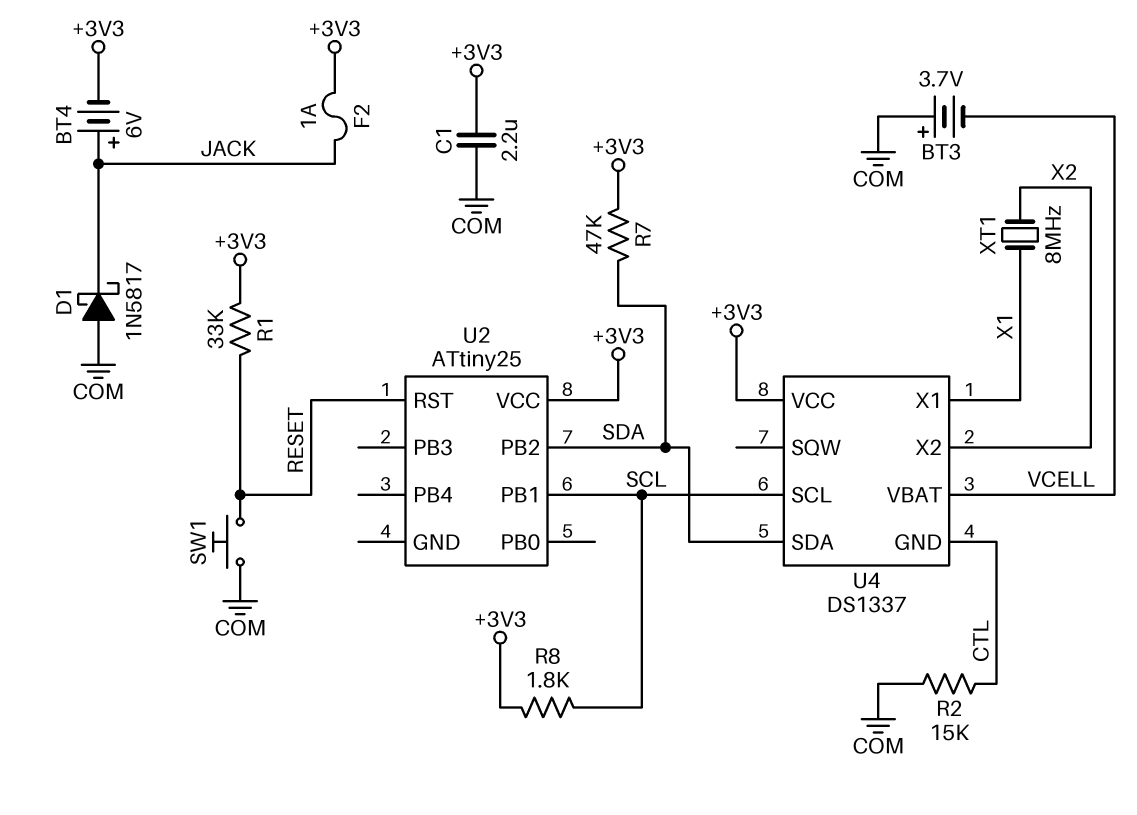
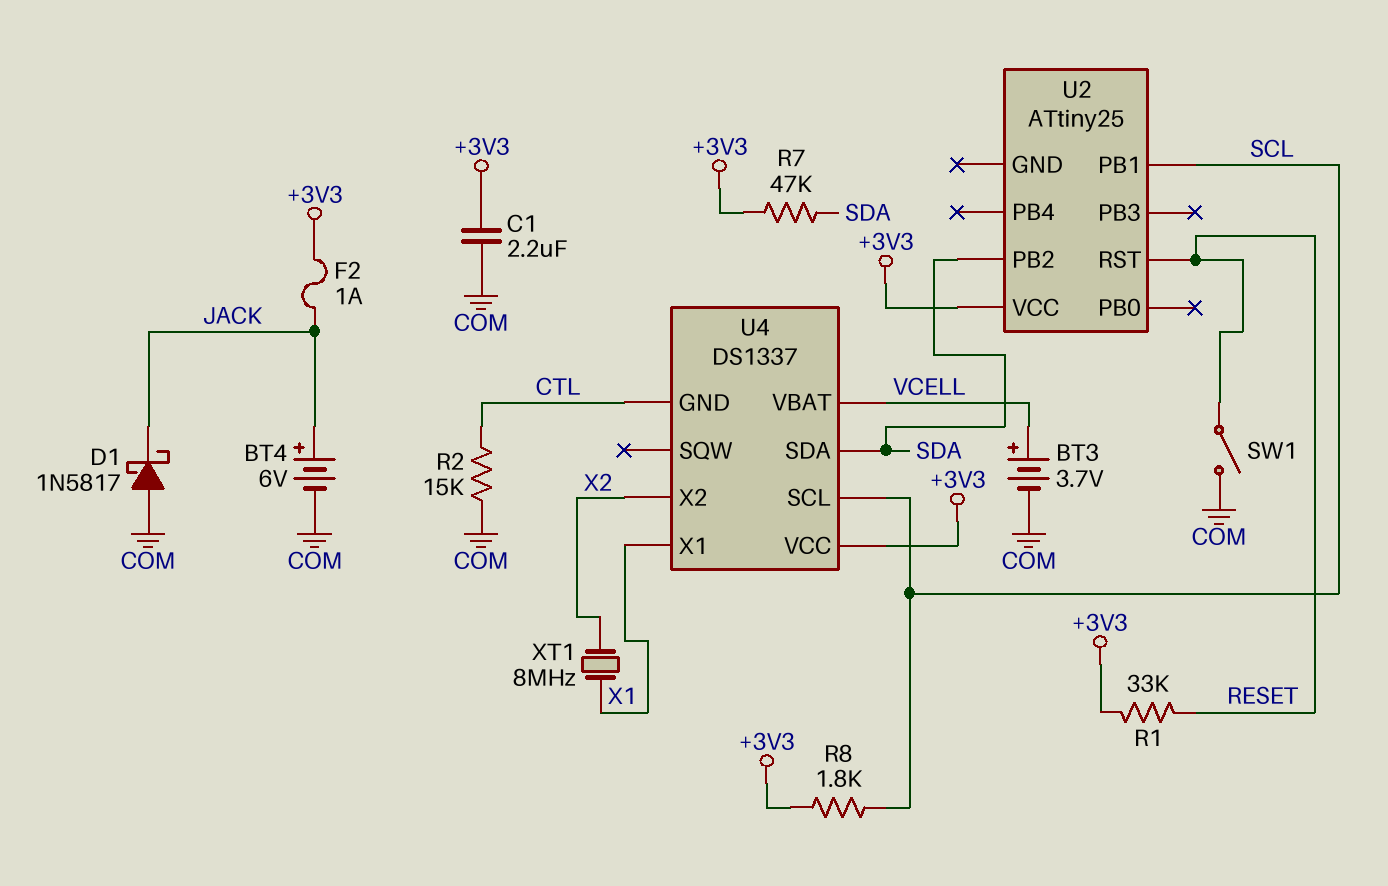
BT3: 3.7V (plus COM, minus VCELL) -> 3.7V (plus VCELL, minus COM)
BT4: 6V (plus JACK, minus +3V3) -> 6V (plus JACK, minus COM)
SW1: button (COM, RESET) -> switch (COM, RESET)

